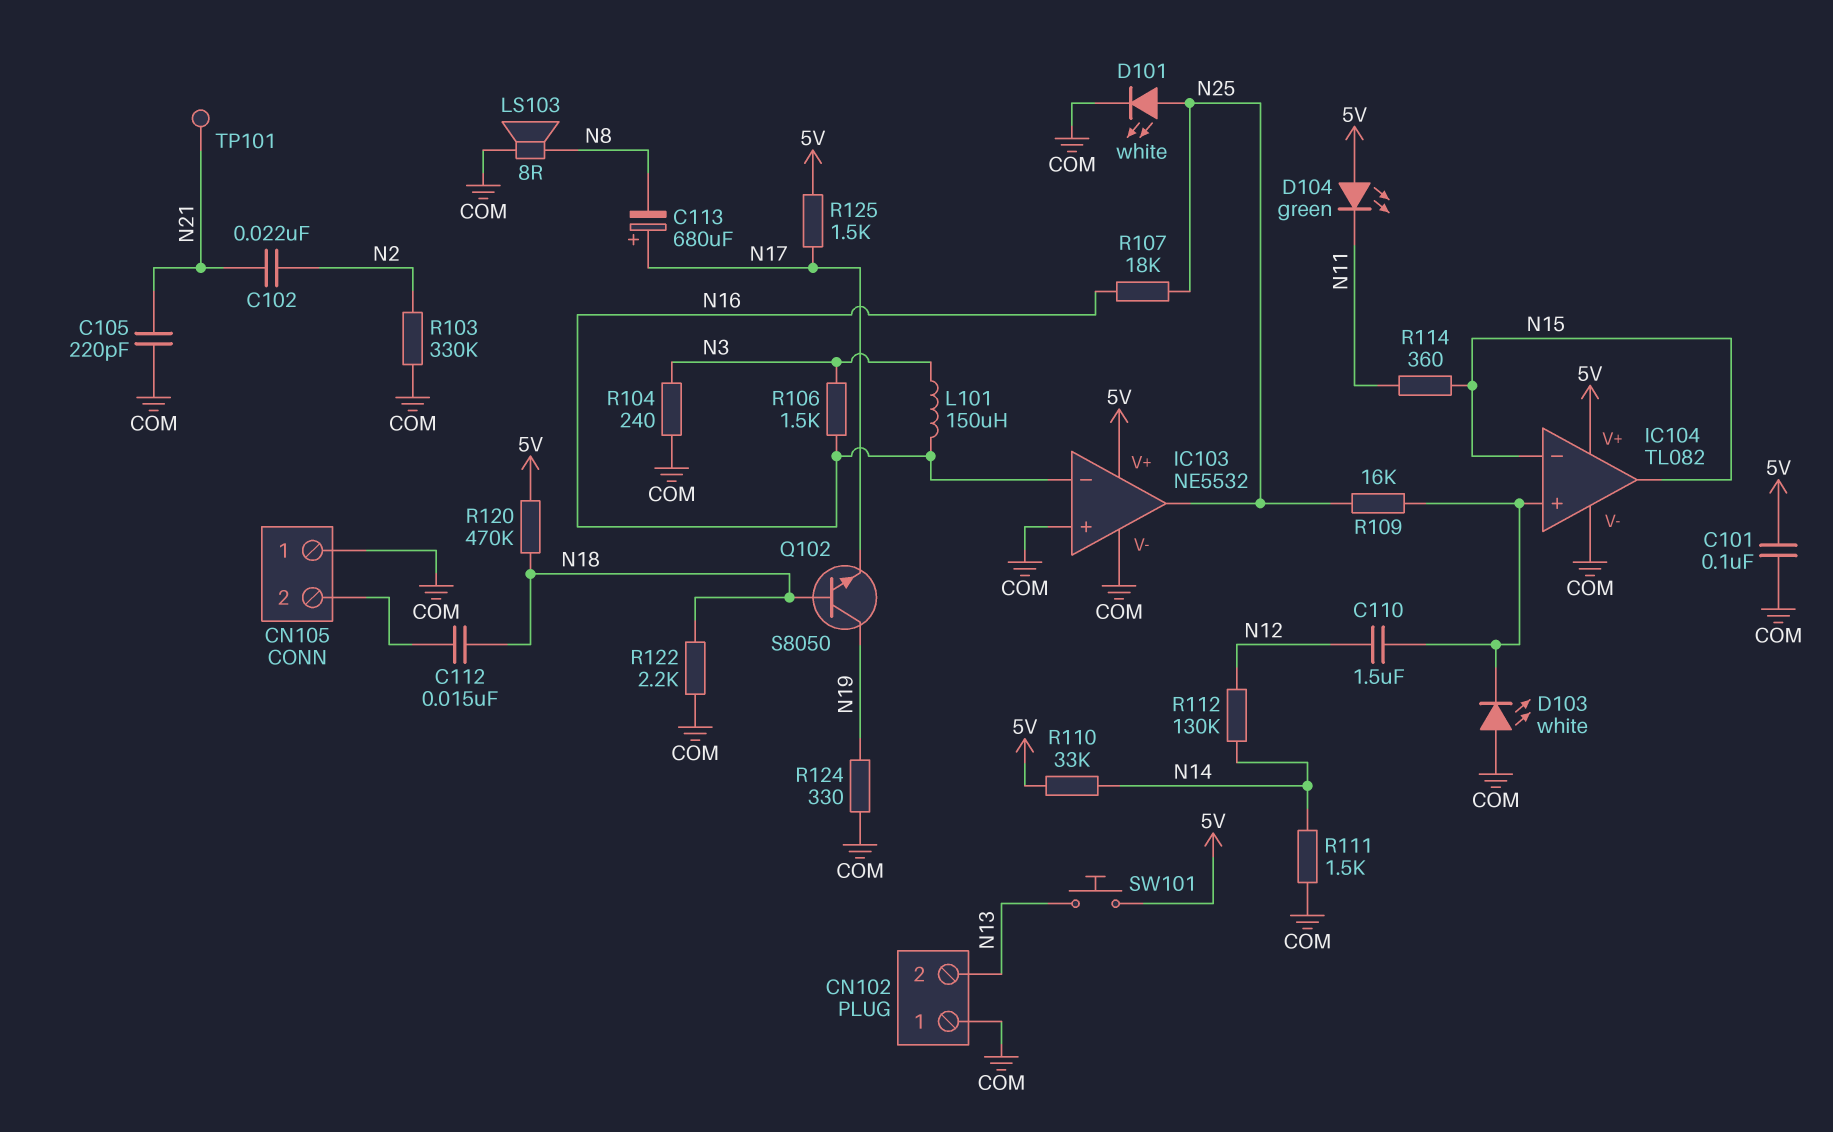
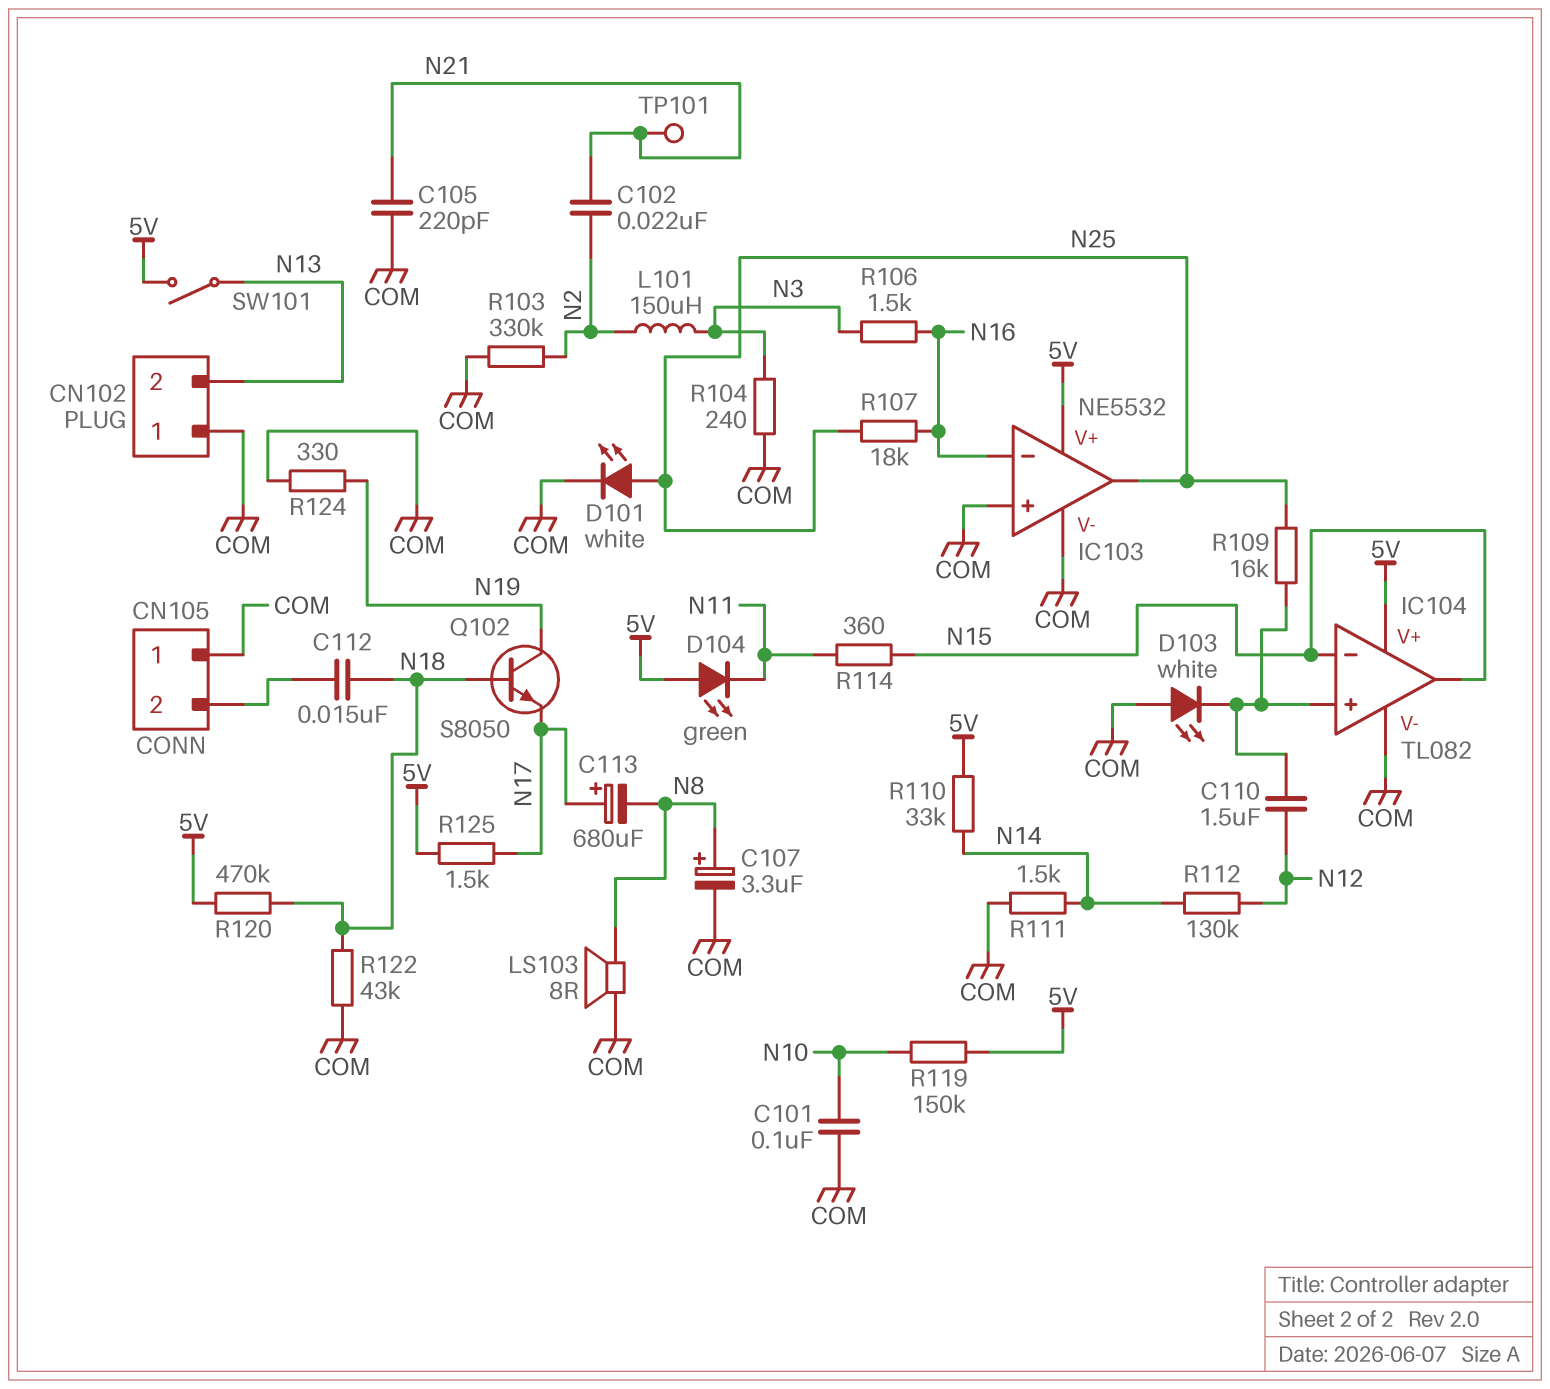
C101: 100nF (5V, COM) -> 100nF (COM, N10)
C107: none -> 3.3uF (plus N8, minus COM)
L101: 150uH (N3, N16) -> 150uH (N2, N3)
R119: none -> 150k (5V, N10)
R122: 2.2k (COM, N18) -> 43k (COM, N18)
SW101: button (5V, N13) -> switch (5V, N13)

